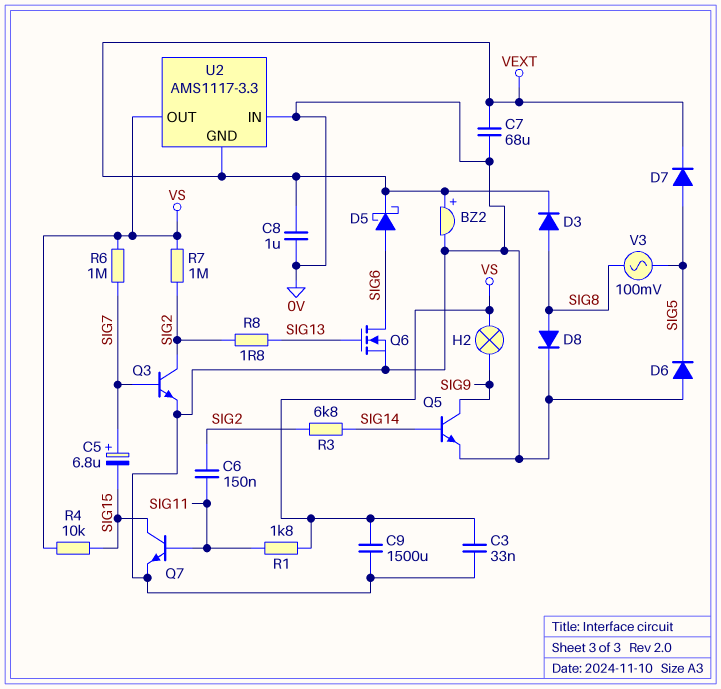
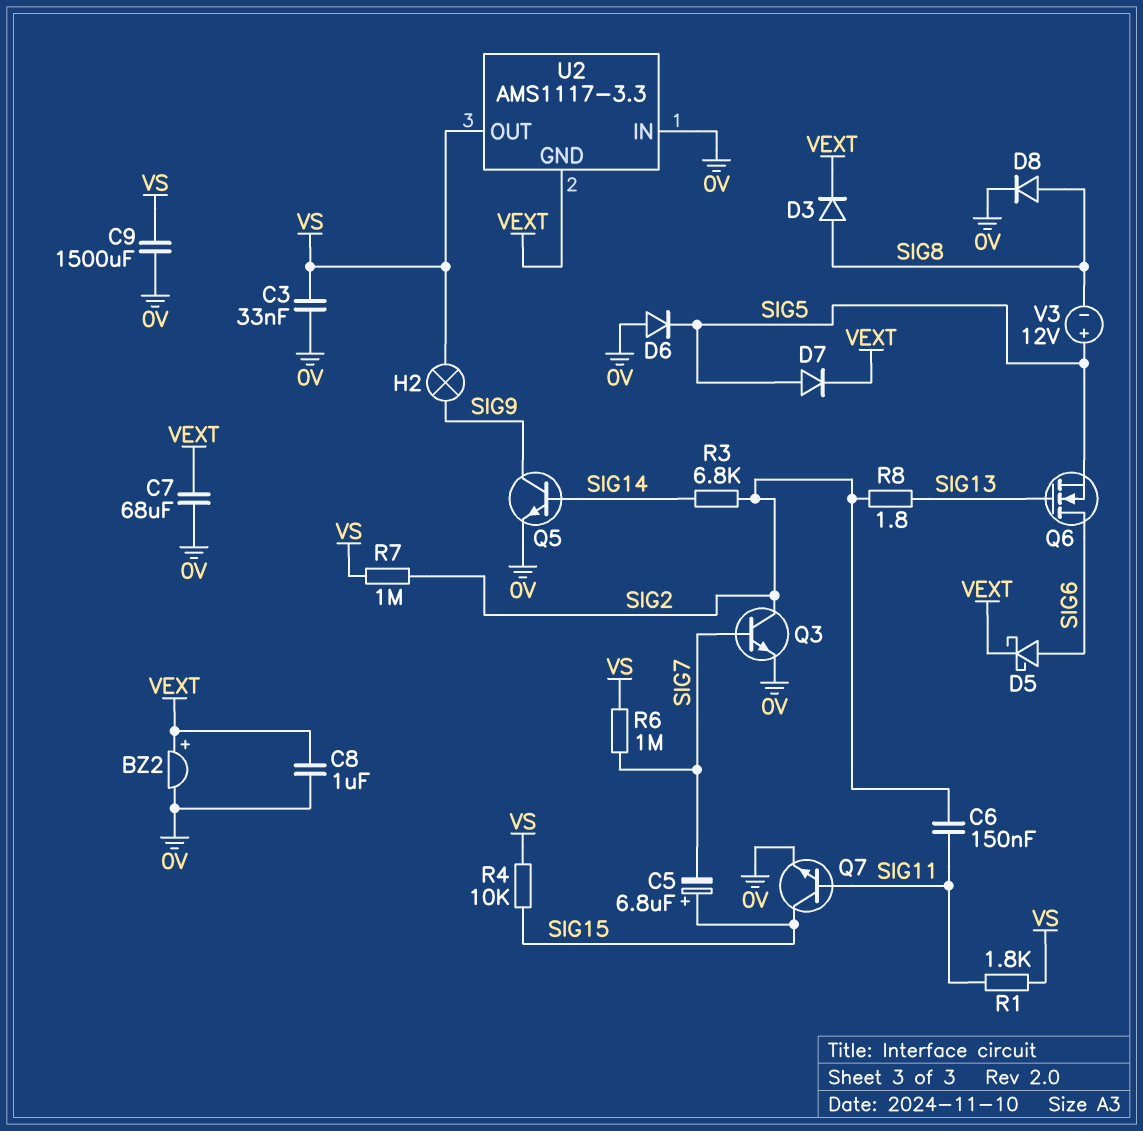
C5: 6.8uF (plus SIG7, minus SIG15) -> 6.8uF (plus SIG15, minus SIG7)
Q6: NMOS (G SIG13, D SIG6, S 0V) -> NMOS (G SIG13, D SIG6, S SIG5)
V3: AC 100mV (SIG5, SIG8) -> 12V (plus SIG5, minus SIG8)

